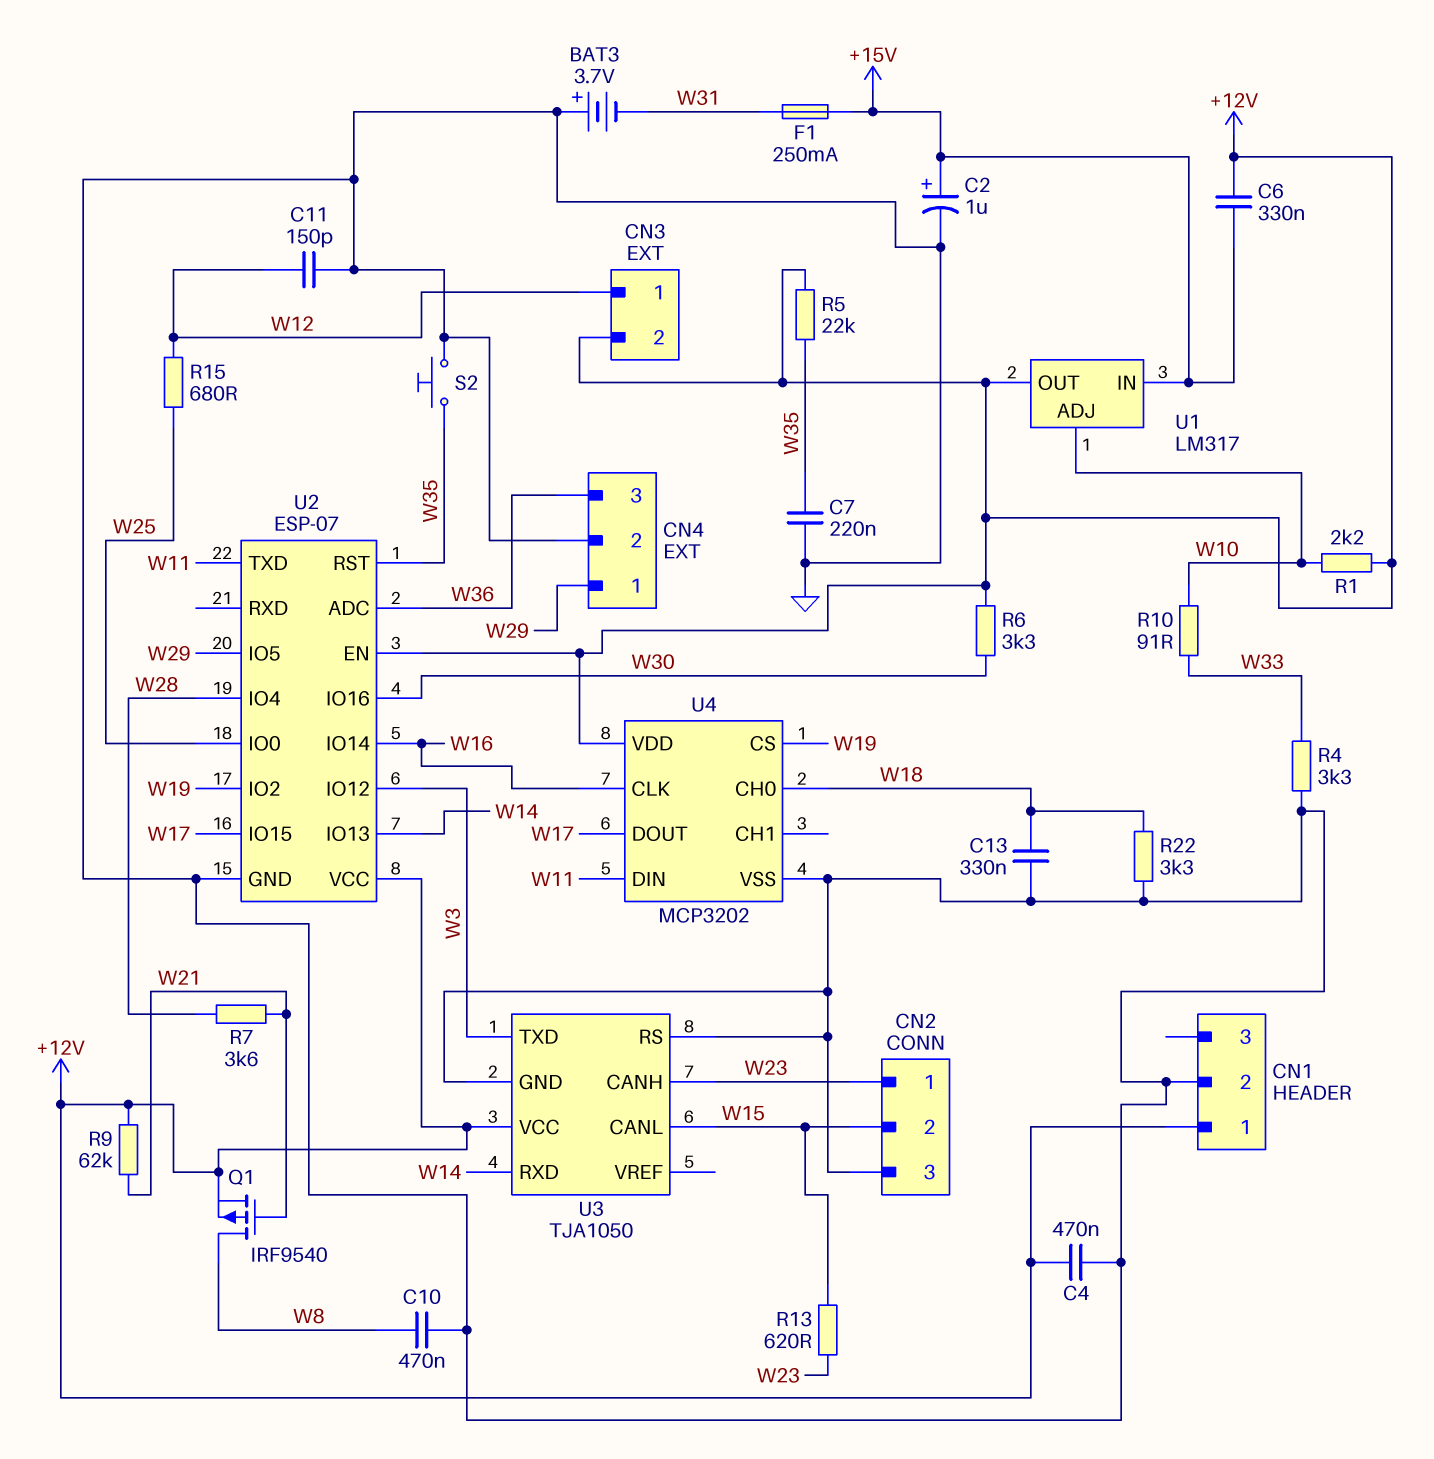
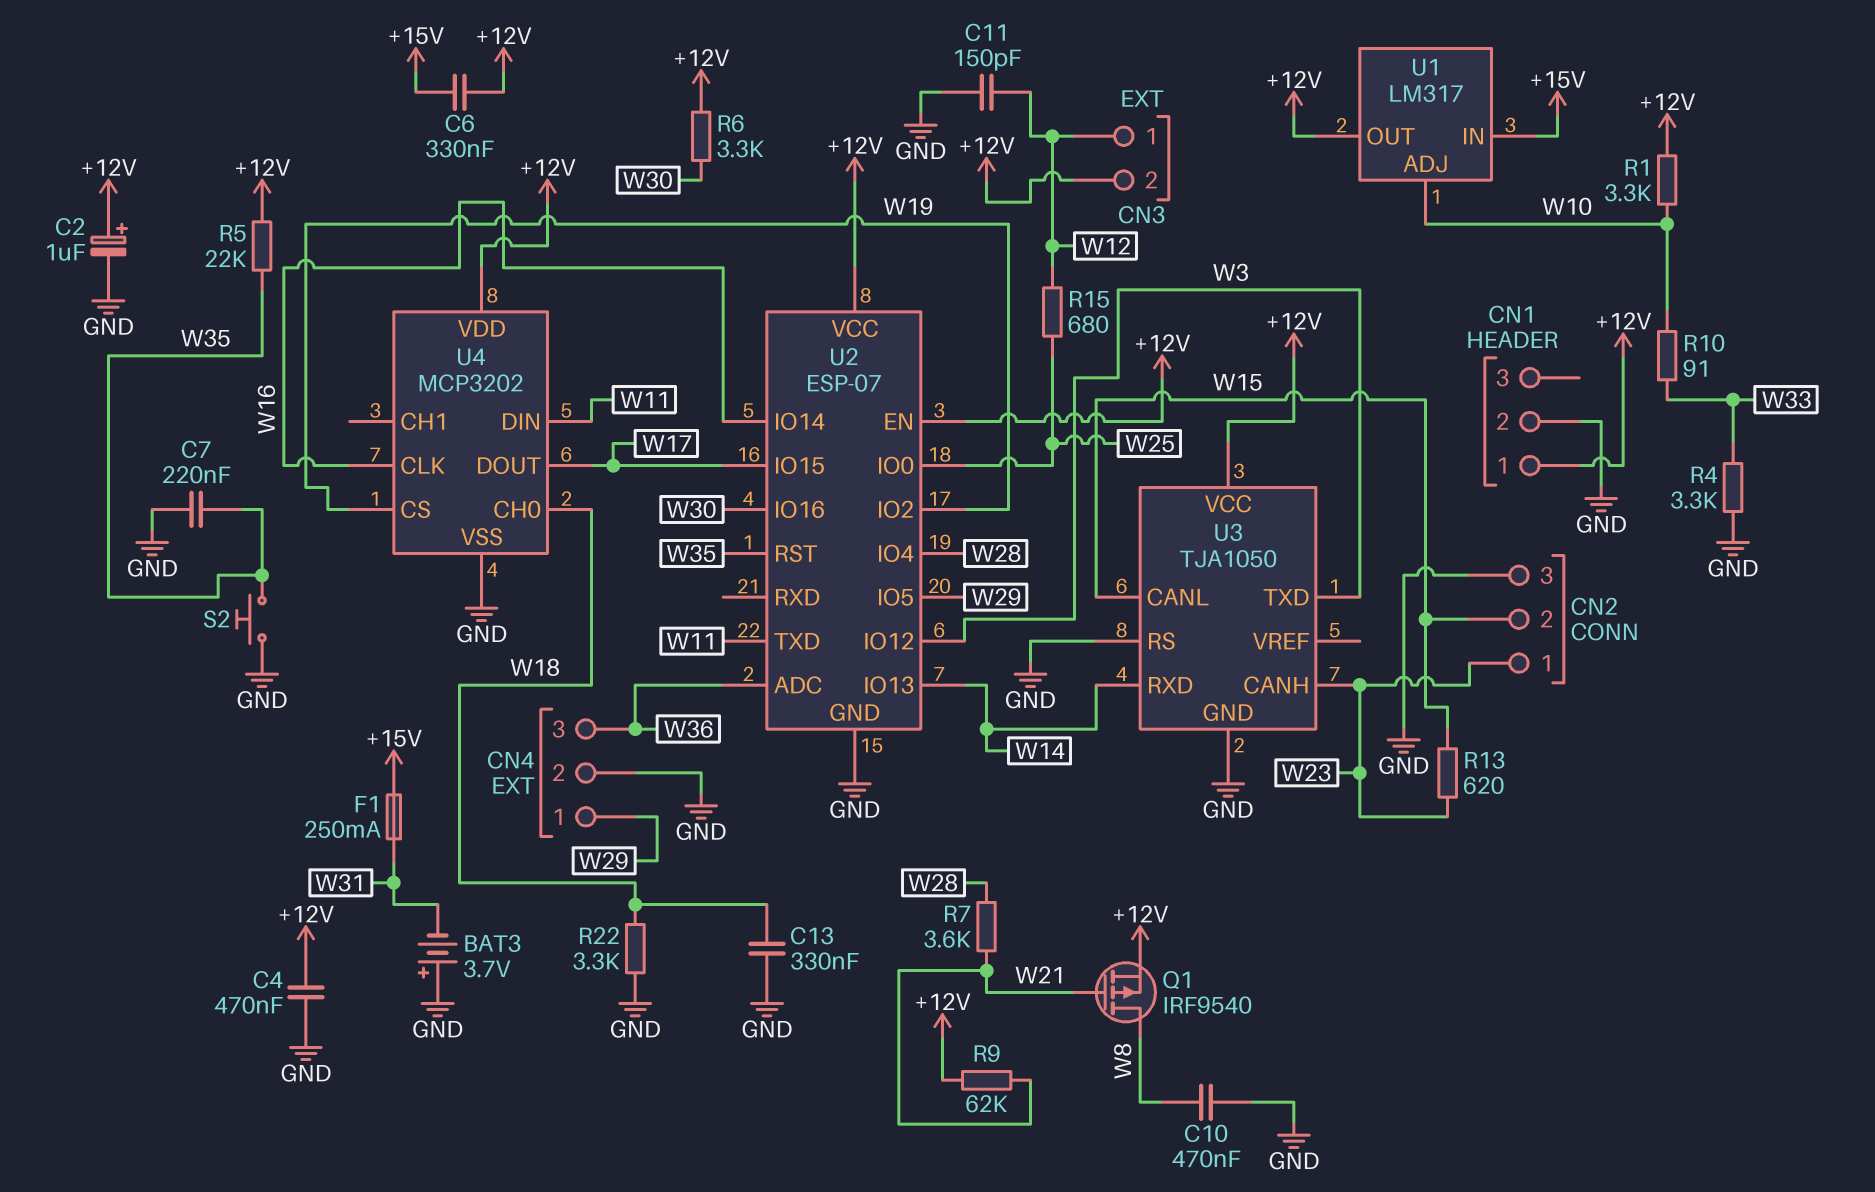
C2: 1uF (plus +15V, minus GND) -> 1uF (plus +12V, minus GND)
R1: 2.2k (+12V, W10) -> 3.3k (+12V, W10)

